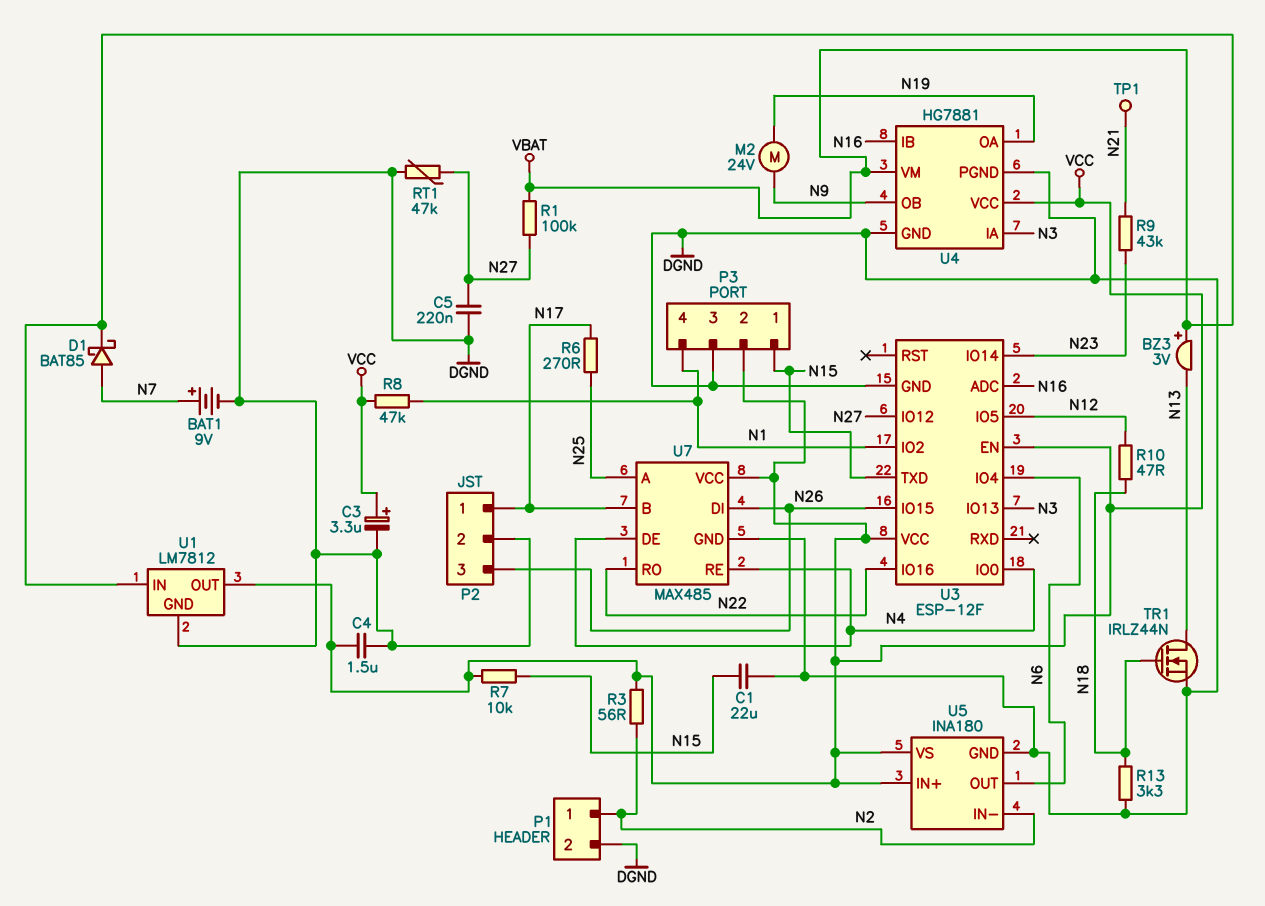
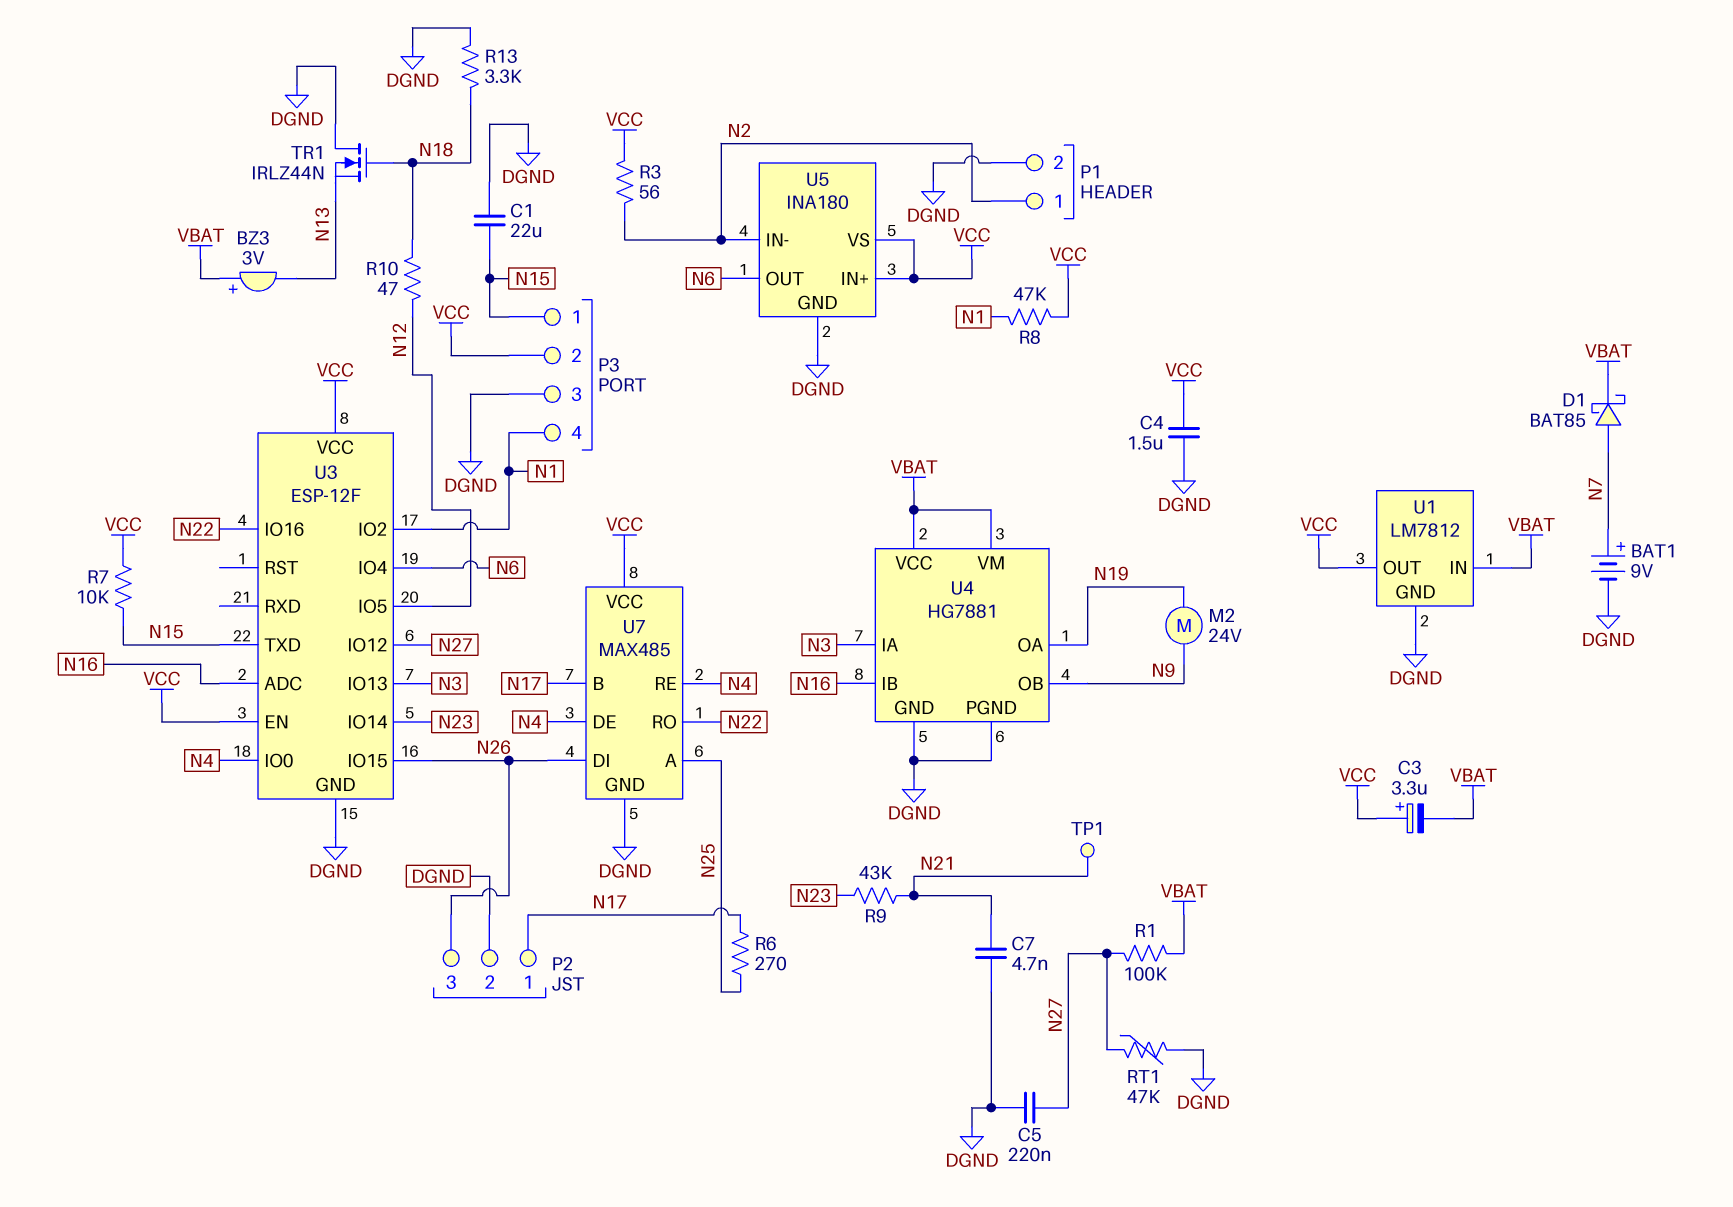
C3: 3.3uF (plus VCC, minus DGND) -> 3.3uF (plus VCC, minus VBAT)
C7: none -> 4.7nF (DGND, N21)
TR1: NMOS IRLZ44N (G N18, D N13, S DGND) -> NMOS IRLZ44N (G N18, D DGND, S N13)
U4 pin VCC: VCC -> VBAT

